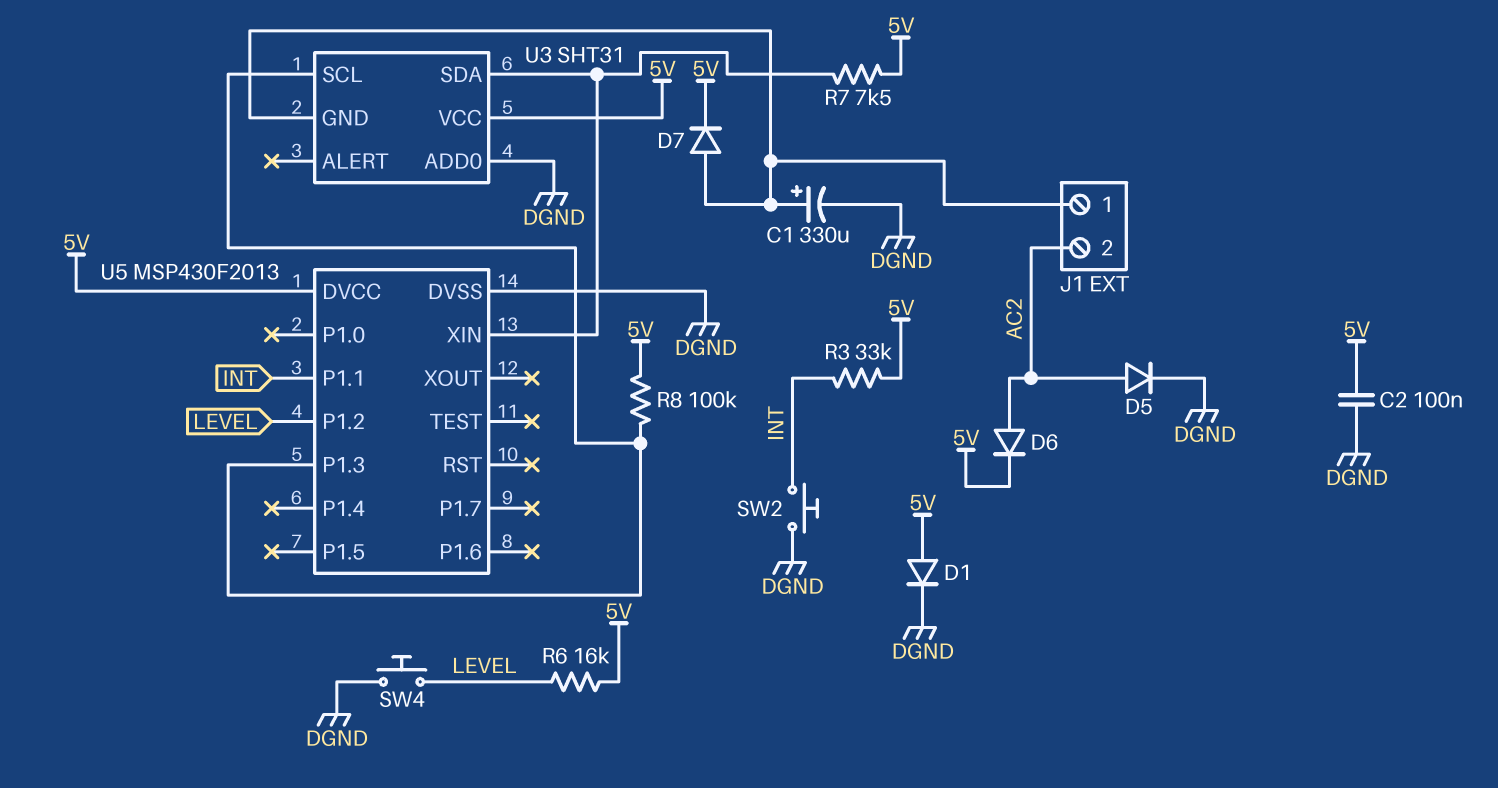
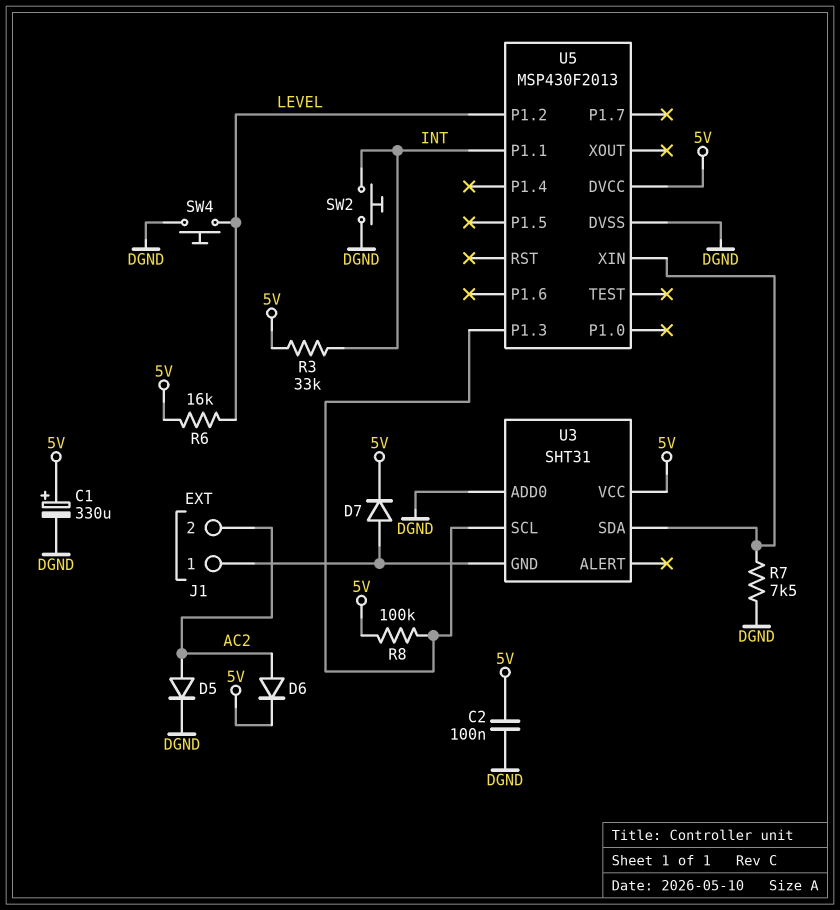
C1: 330uF (plus J1/1, minus DGND) -> 330uF (plus 5V, minus DGND)
D1: diode (A 5V, K DGND) -> none
R7: 7.5k (5V, U3/SDA) -> 7.5k (DGND, U3/SDA)

